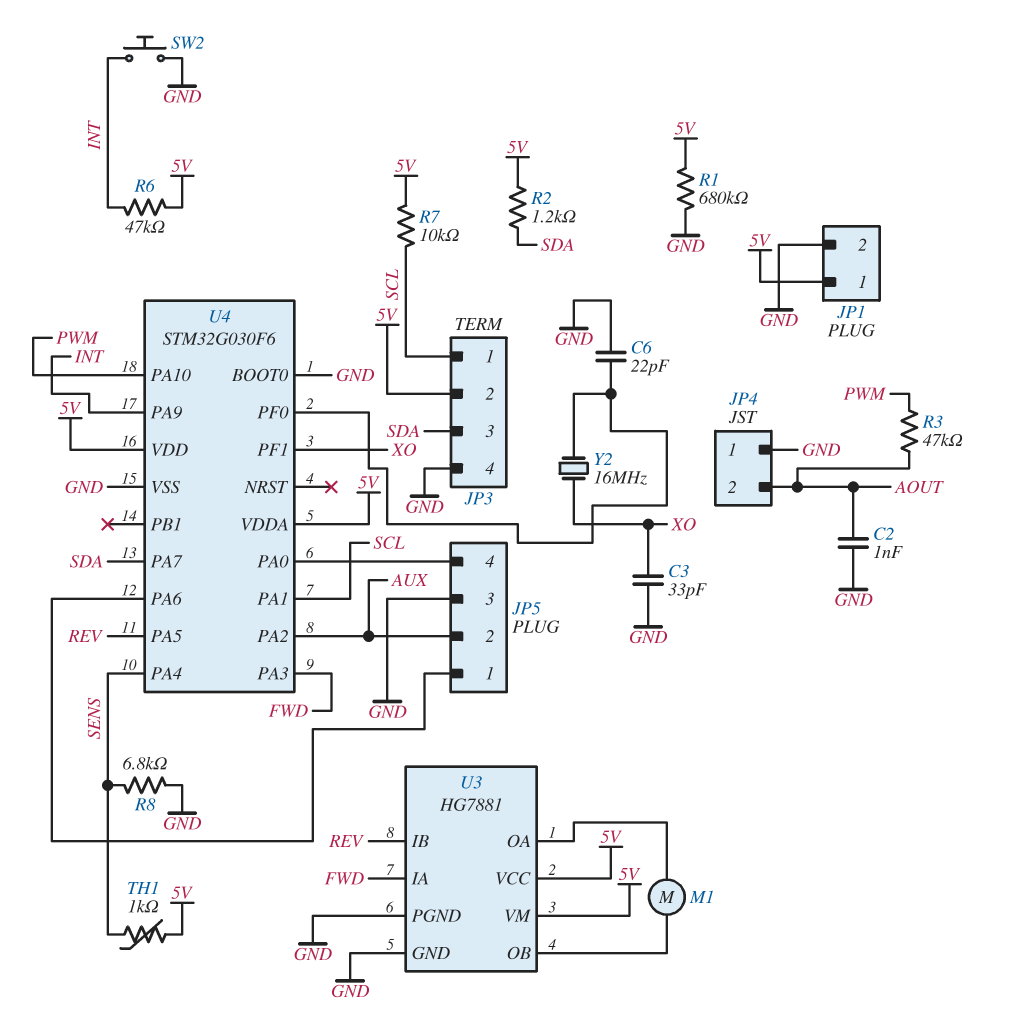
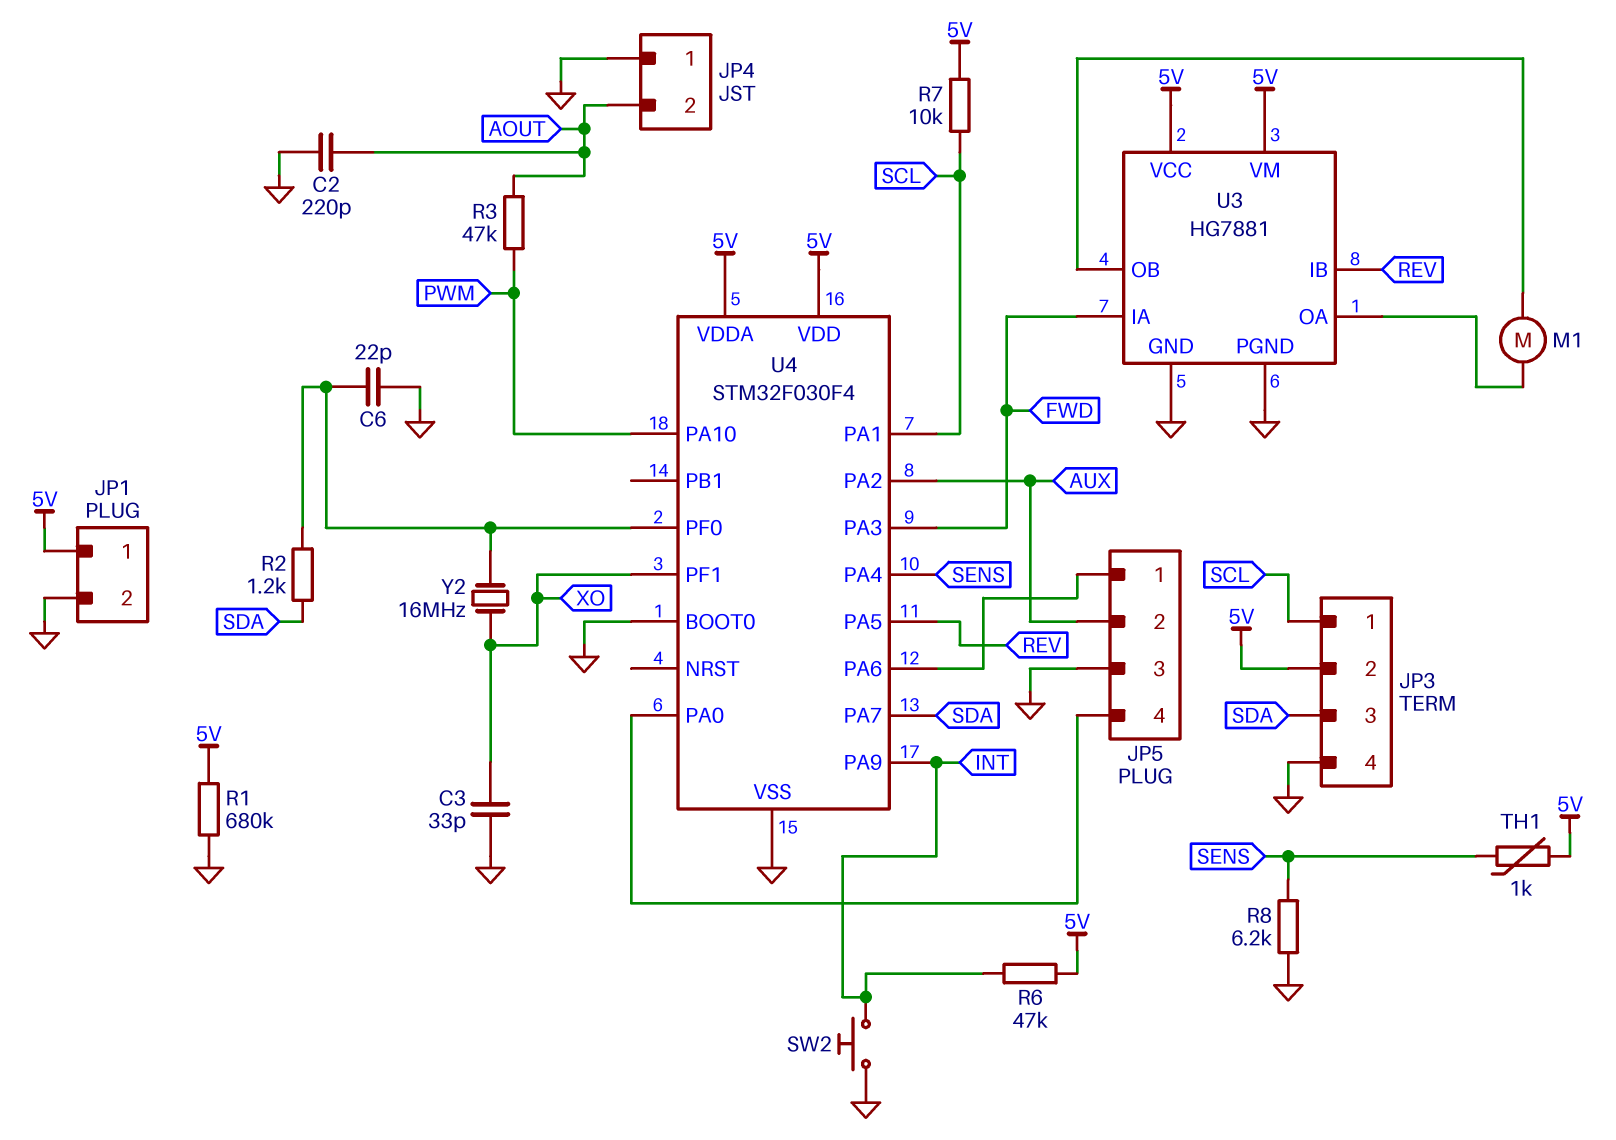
C2: 1nF (AOUT, GND) -> 220pF (AOUT, GND)
R2: 1.2k (5V, SDA) -> 1.2k (SDA, U4/PF0)
R8: 6.8k (GND, SENS) -> 6.2k (GND, SENS)
U4: STM32G030F6 -> STM32F030F4

